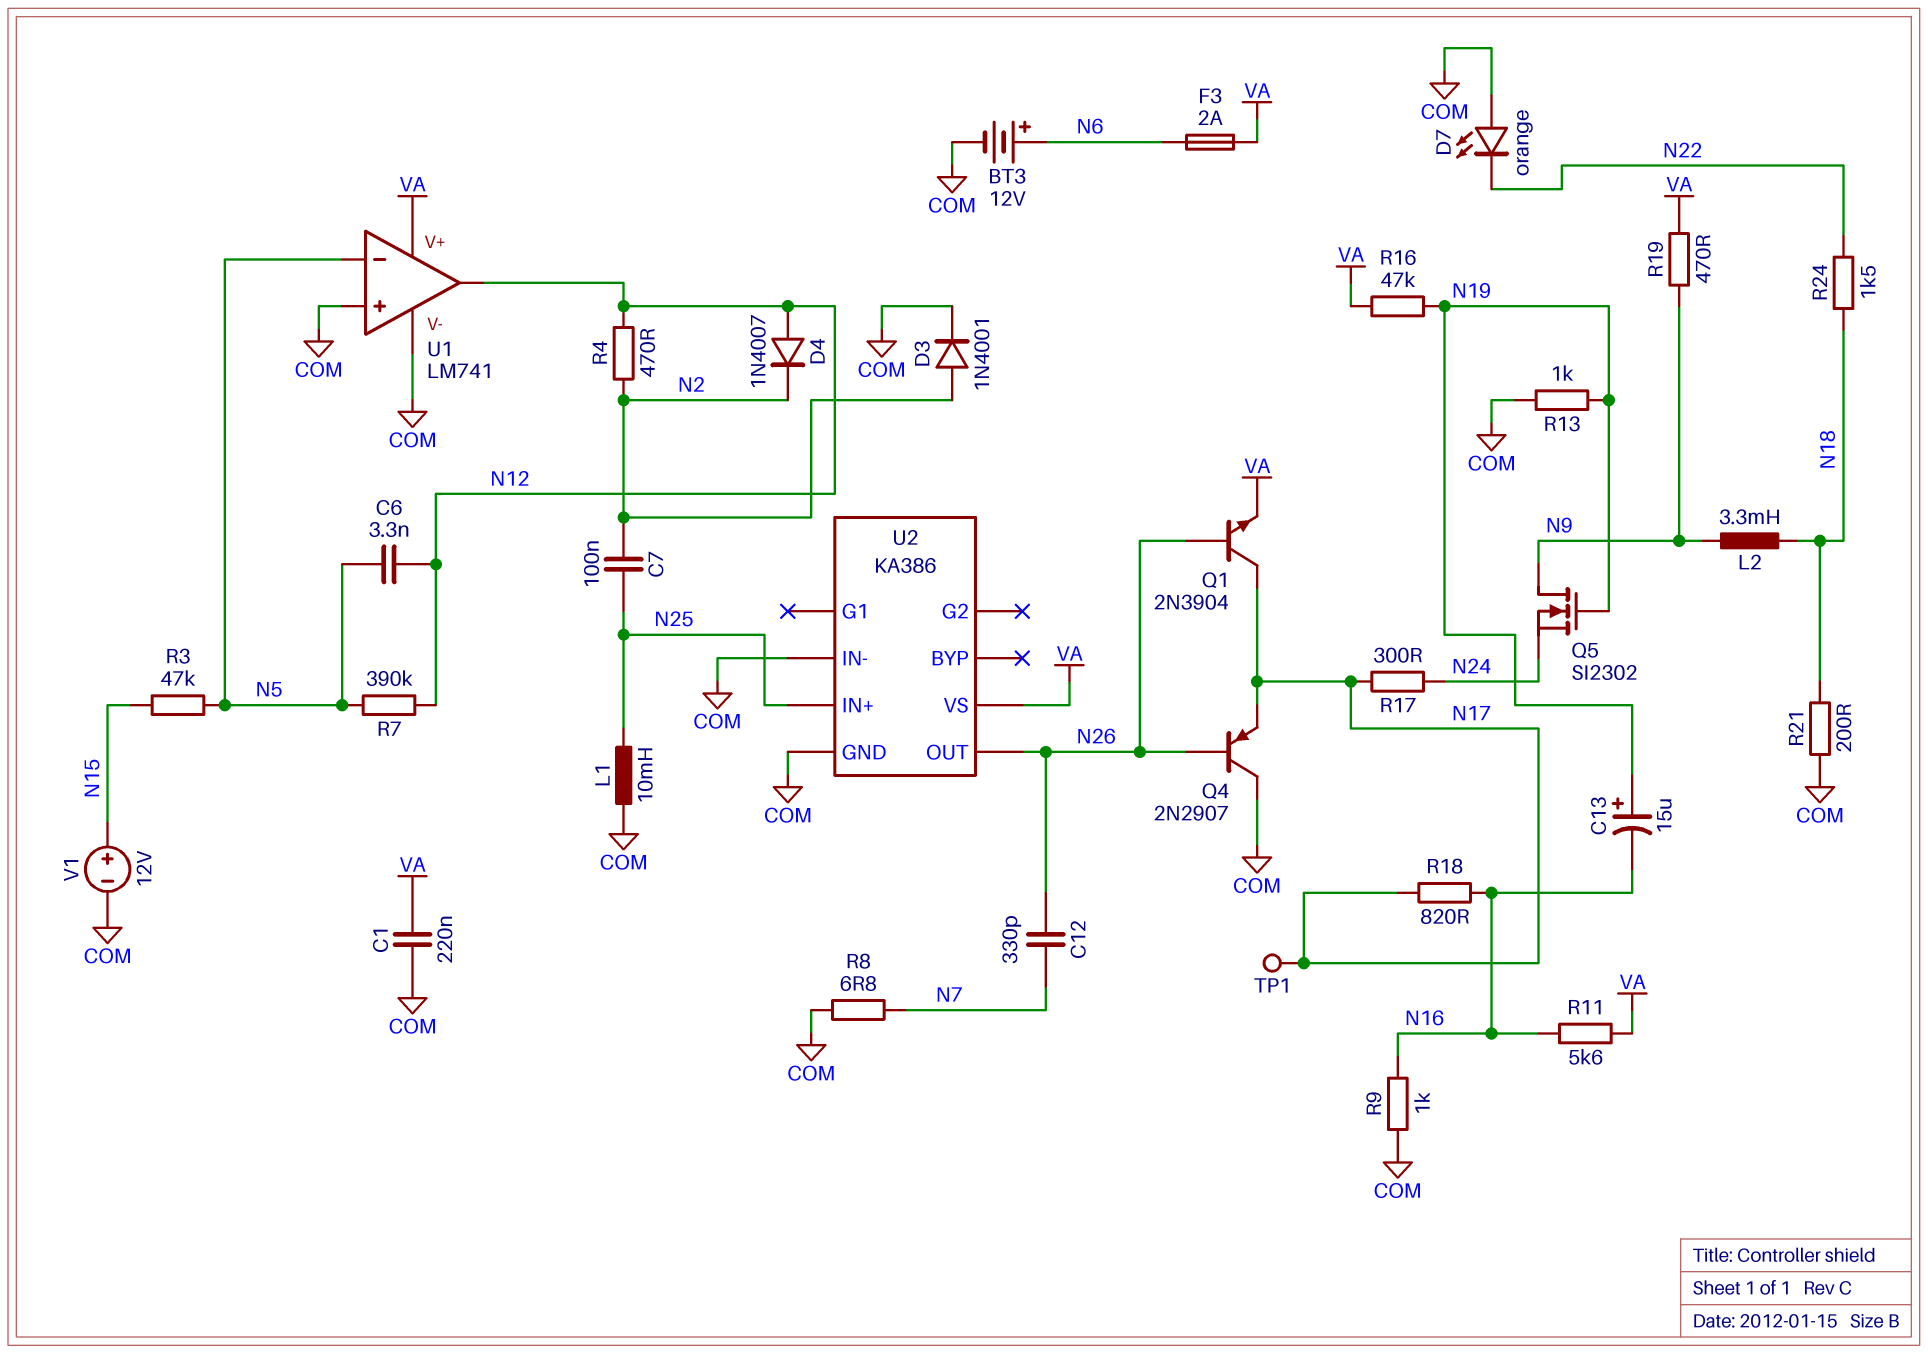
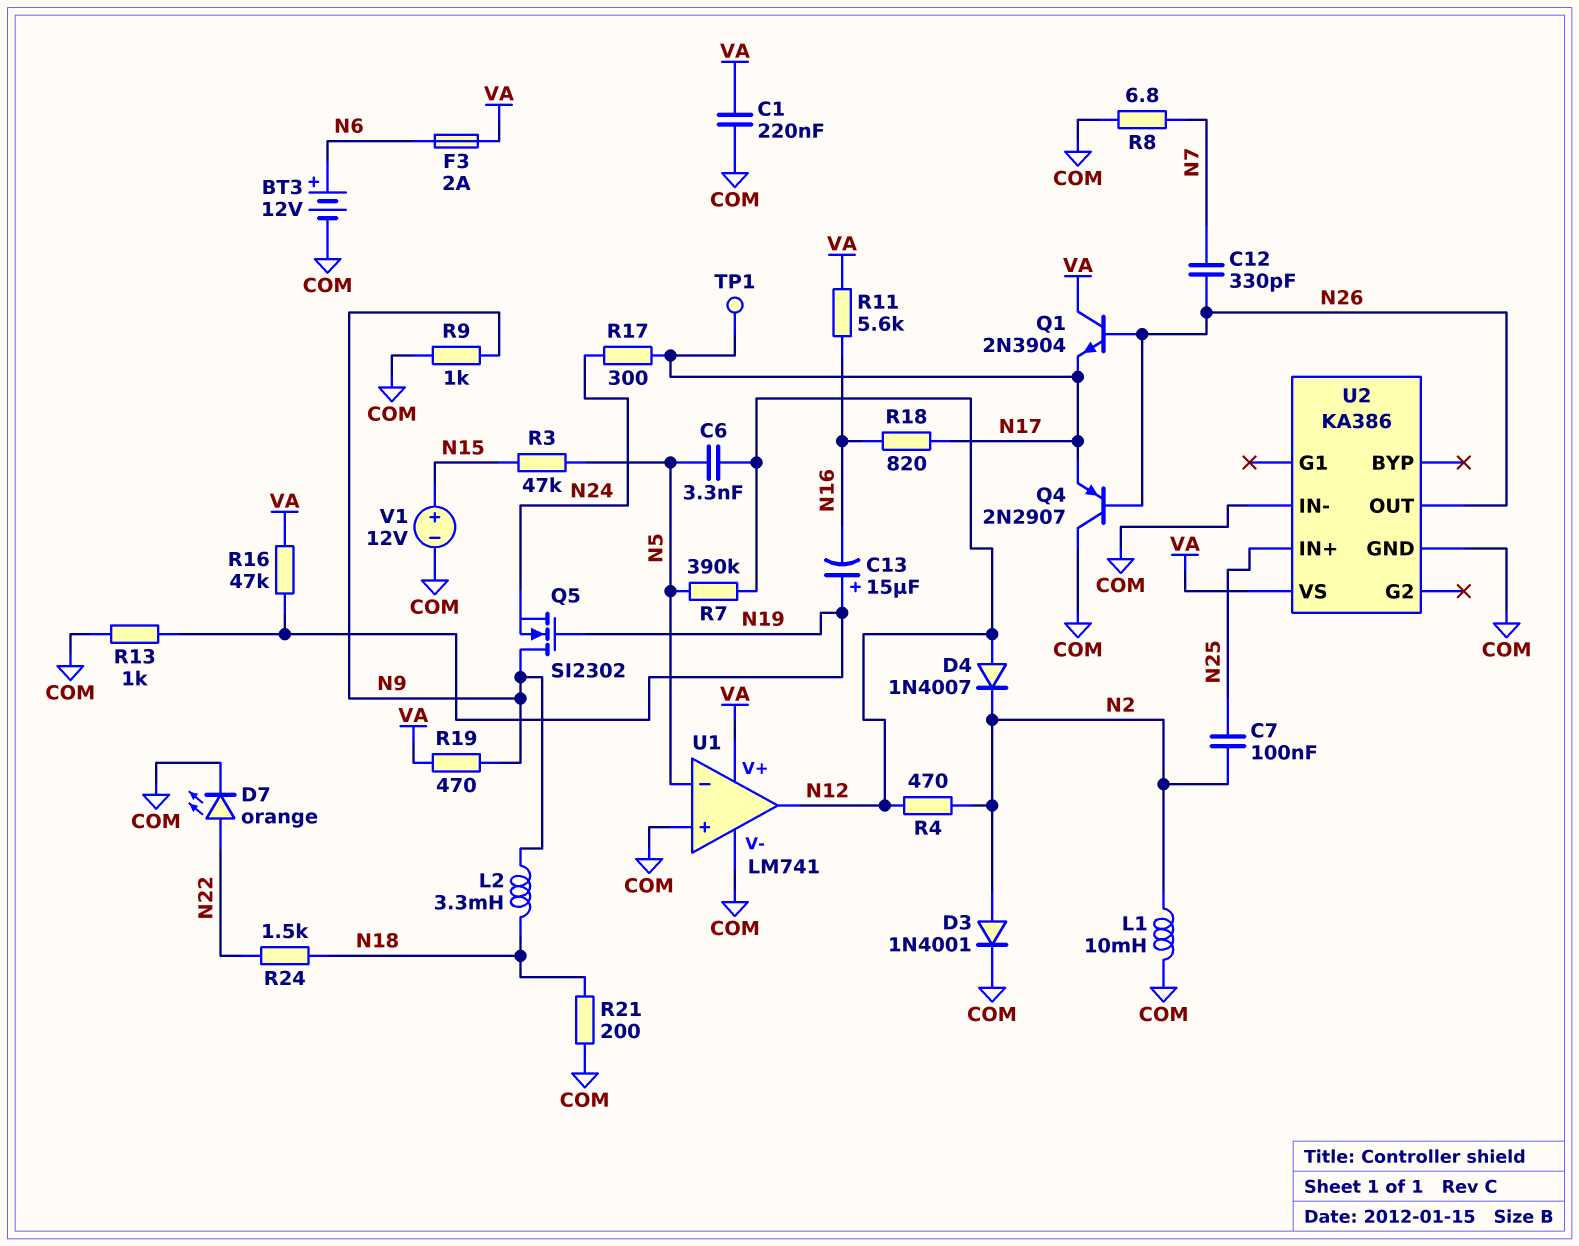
D7: LED orange (A COM, K N22) -> LED orange (A N22, K COM)
L1: 10mH (COM, N25) -> 10mH (COM, N2)
Q1: NPN 2N3904 (B N26, C N17, E VA) -> NPN 2N3904 (B N26, C VA, E N17)
R9: 1k (COM, N16) -> 1k (COM, N9)

